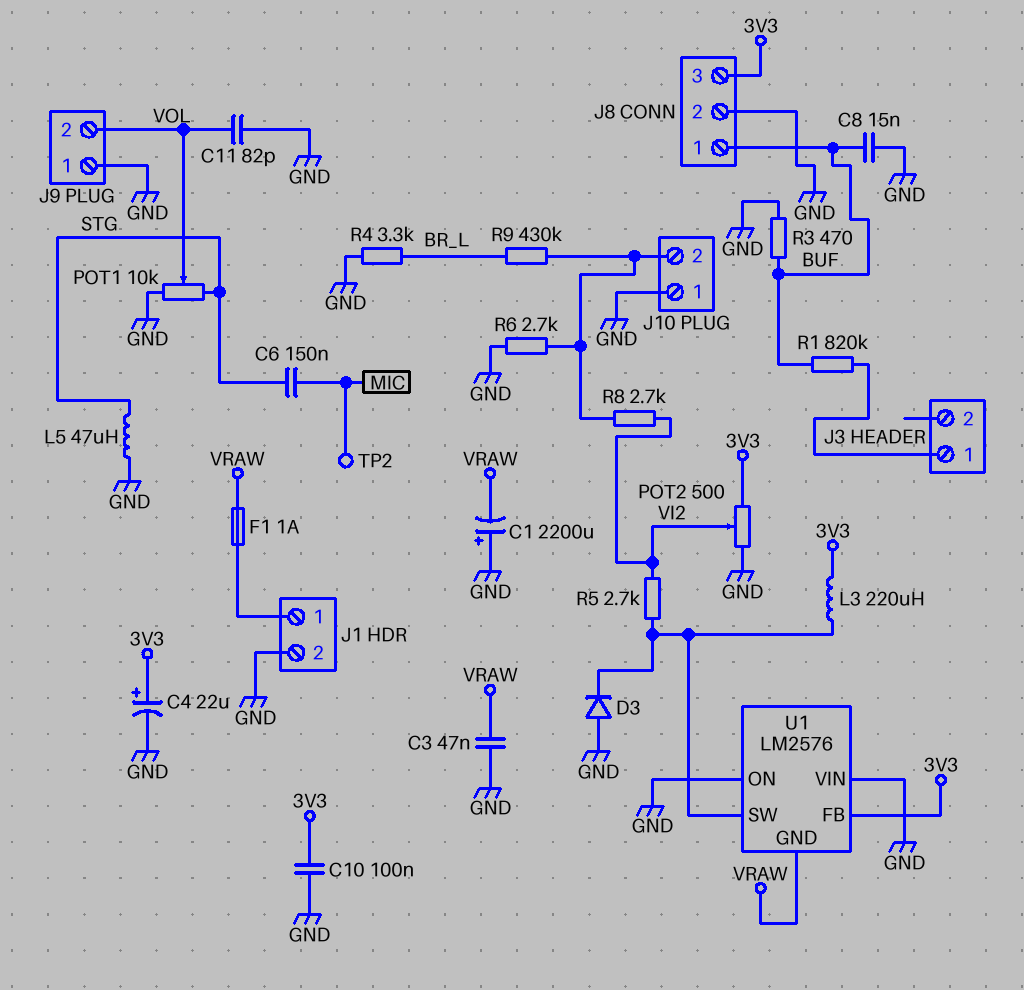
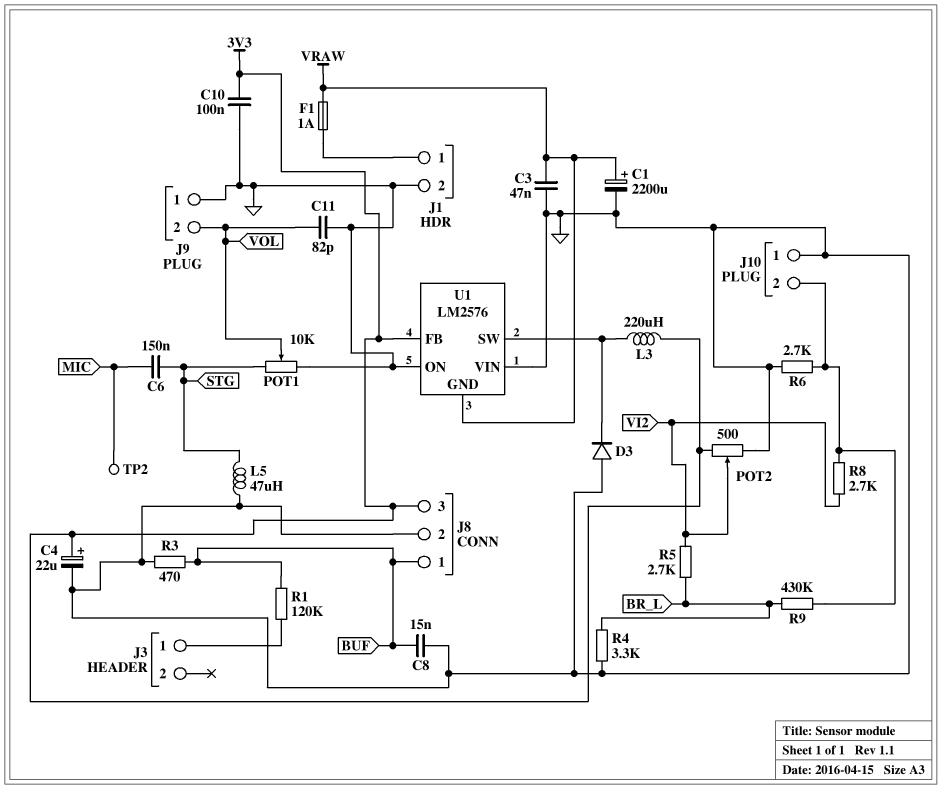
C1: 2200uF (plus GND, minus VRAW) -> 2200uF (plus VRAW, minus GND)
R1: 820k (BUF, J3/1) -> 120k (BUF, J3/1)
R5: 2.7k (U1/SW, VI2) -> 2.7k (BR_L, VI2)

